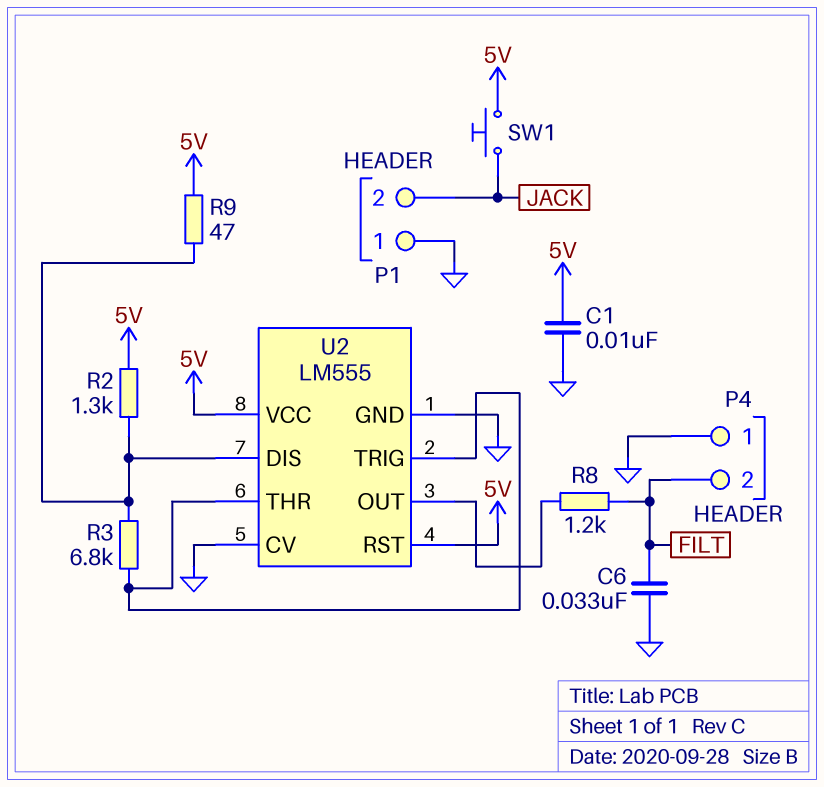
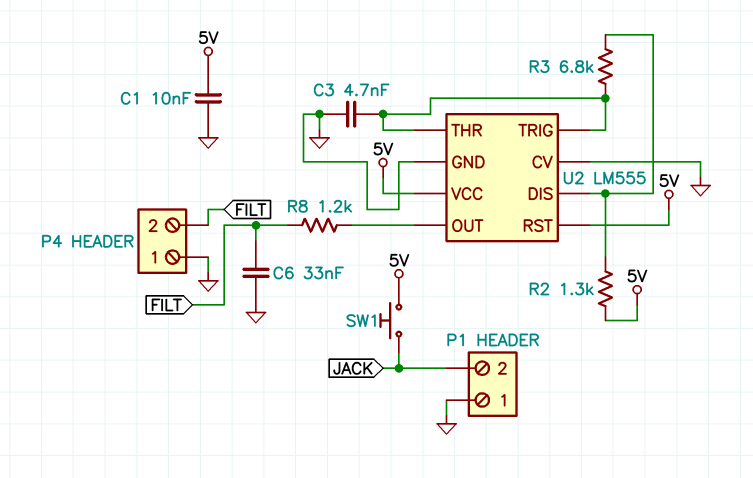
C3: none -> 4.7nF (GND, U2/THR)
R9: 47 (5V, U2/DIS) -> none

